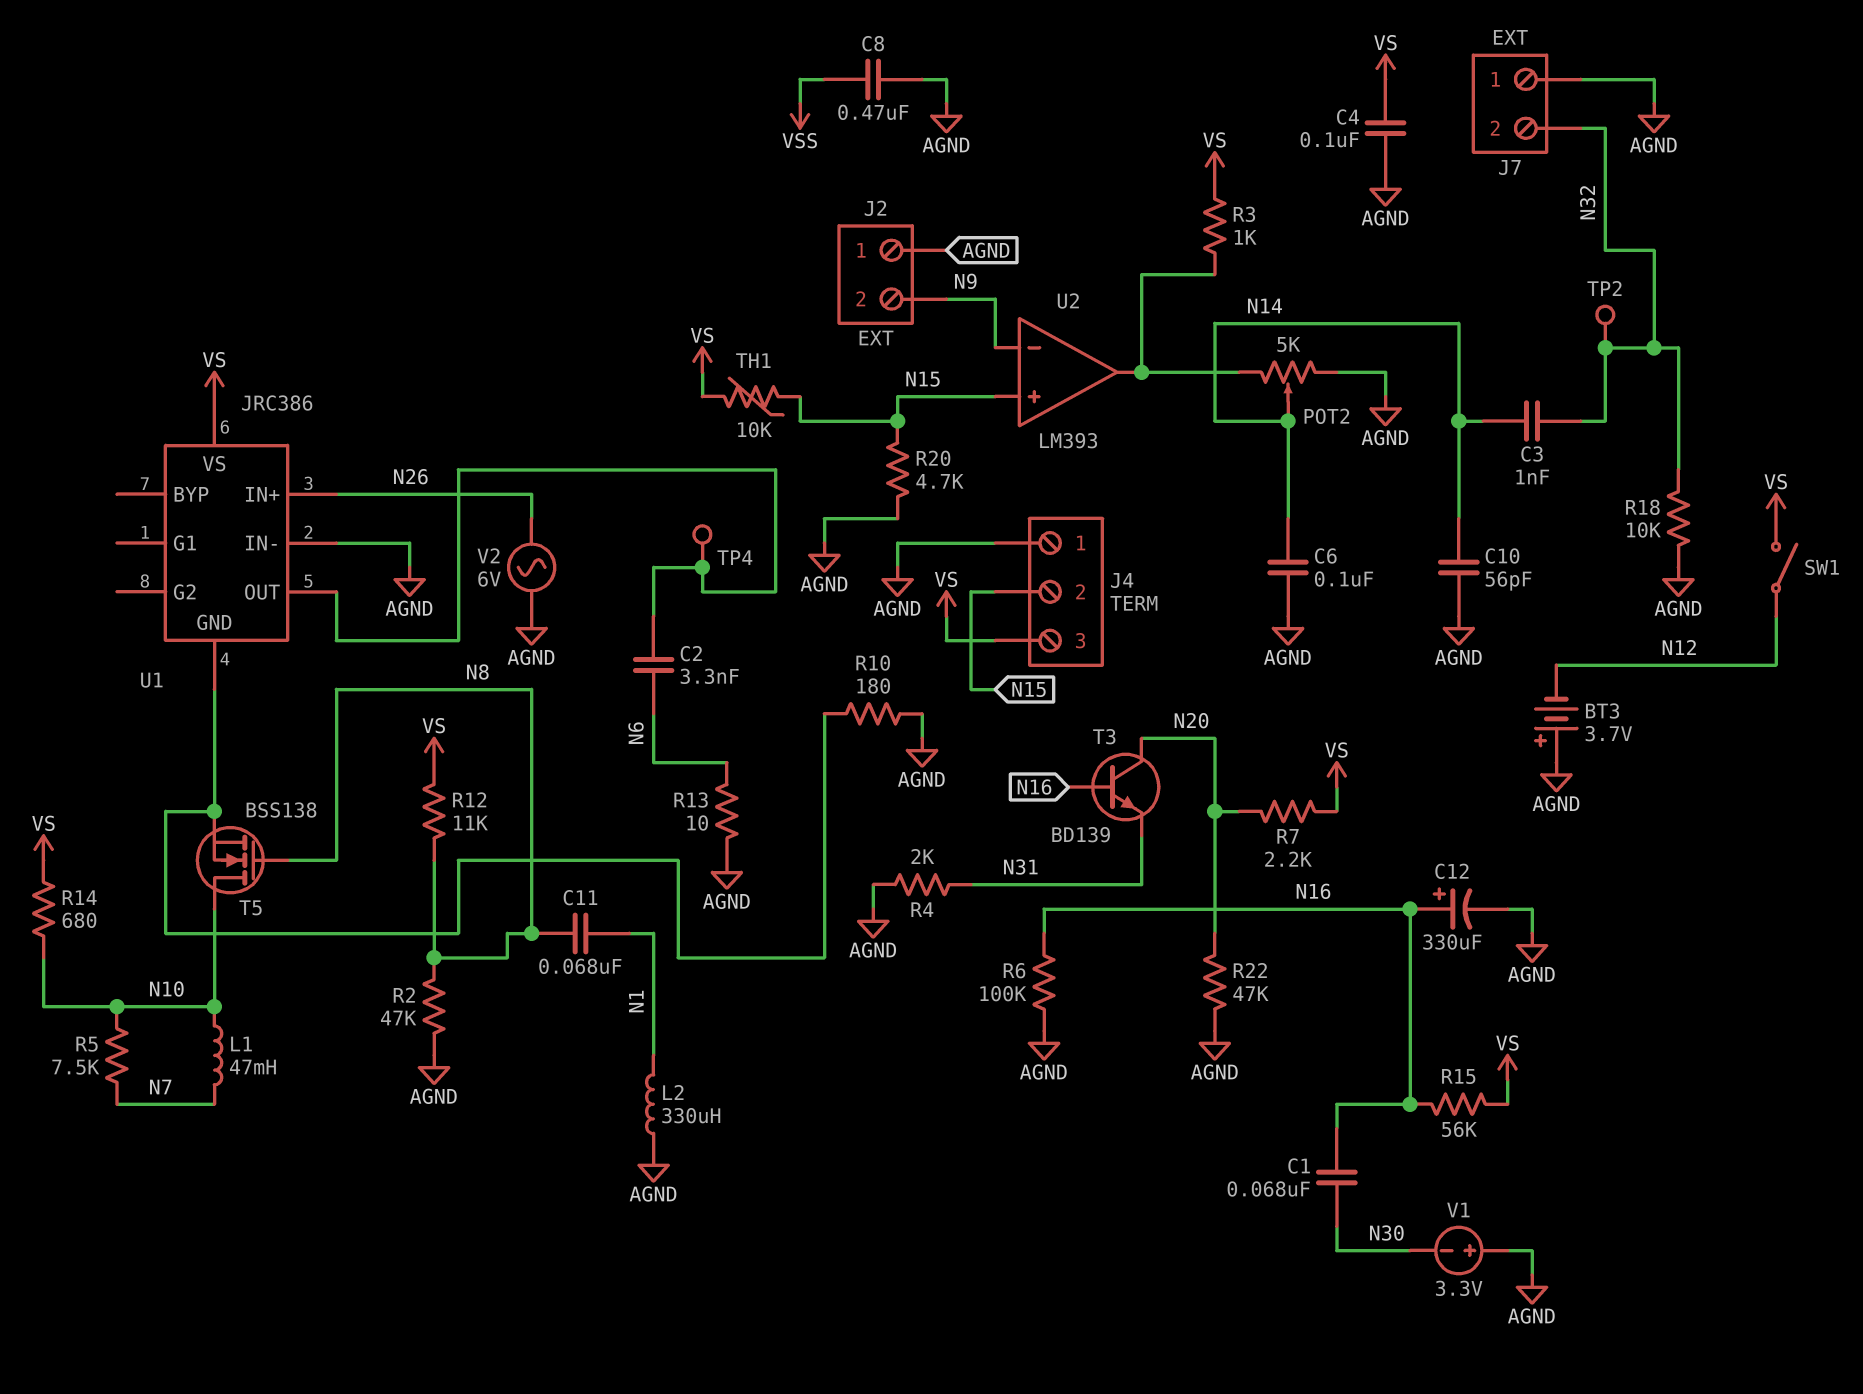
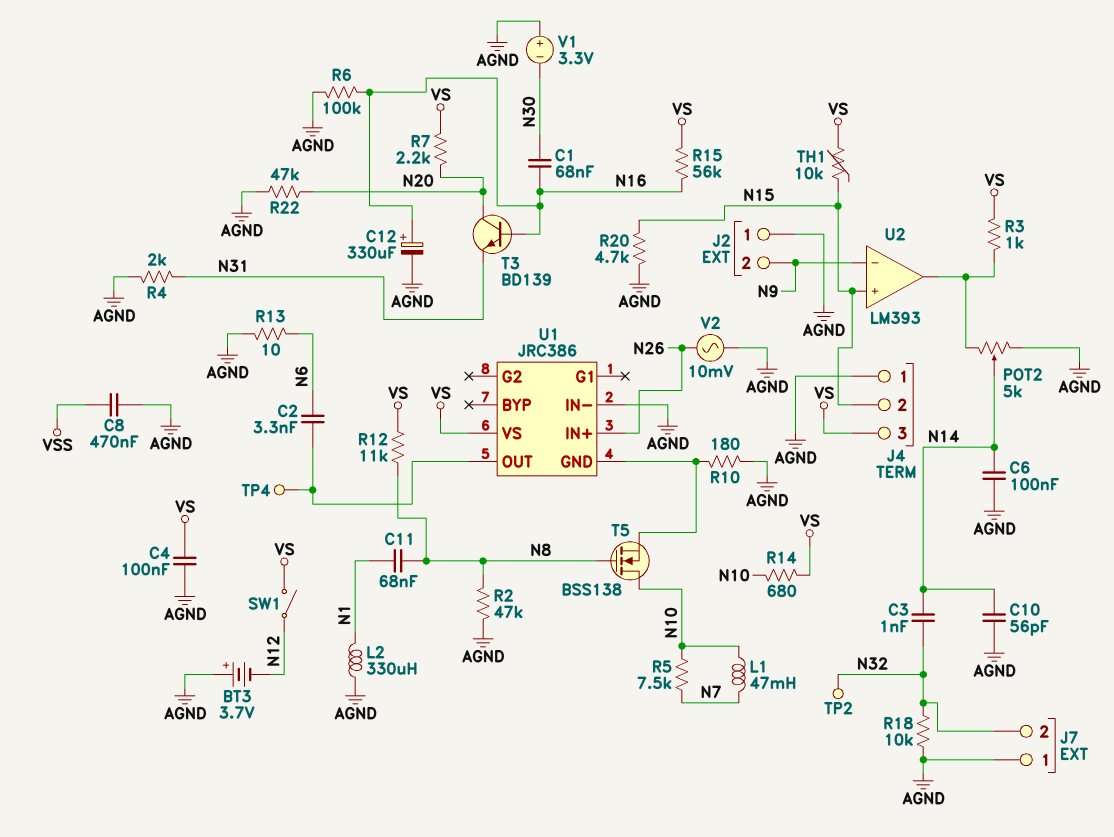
V2: AC 6V (AGND, N26) -> AC 10mV (AGND, N26)

